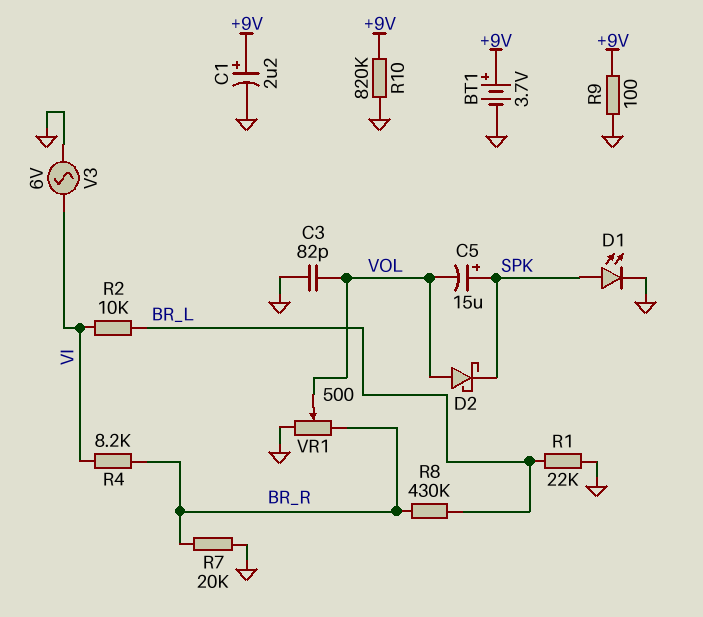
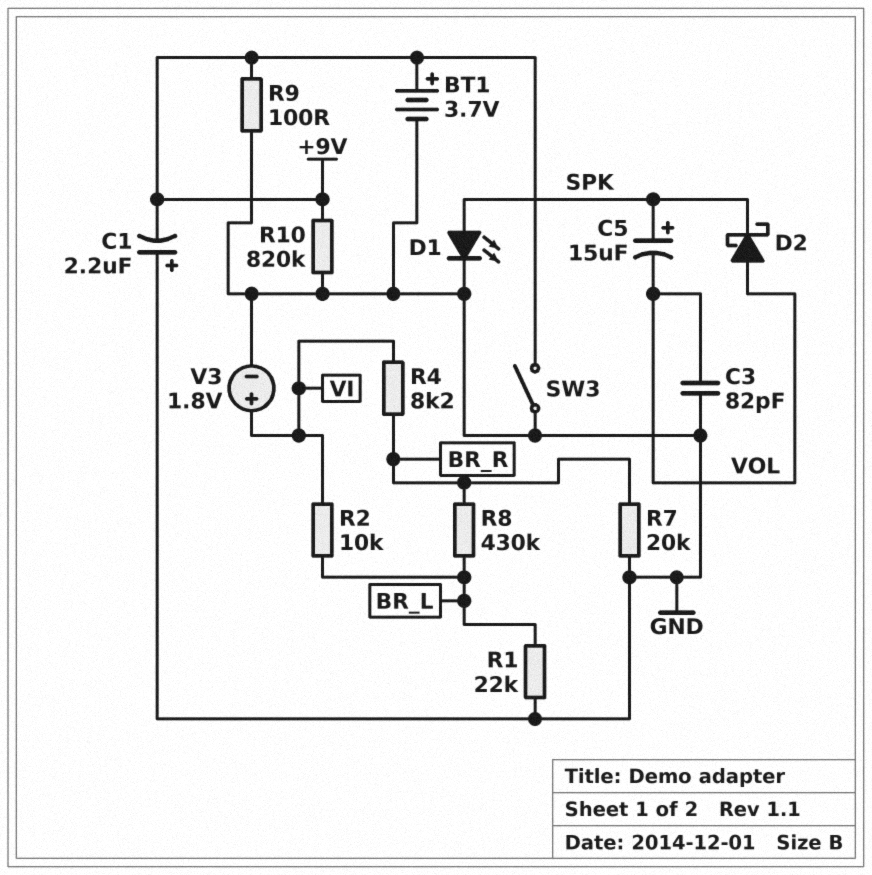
C1: 2.2uF (plus +9V, minus GND) -> 2.2uF (plus GND, minus +9V)
SW3: none -> switch (+9V, GND)
V3: AC 6V (GND, VI) -> 1.8V (plus VI, minus GND)
VR1: 500 (BR_R, GND, wiper VOL) -> none

